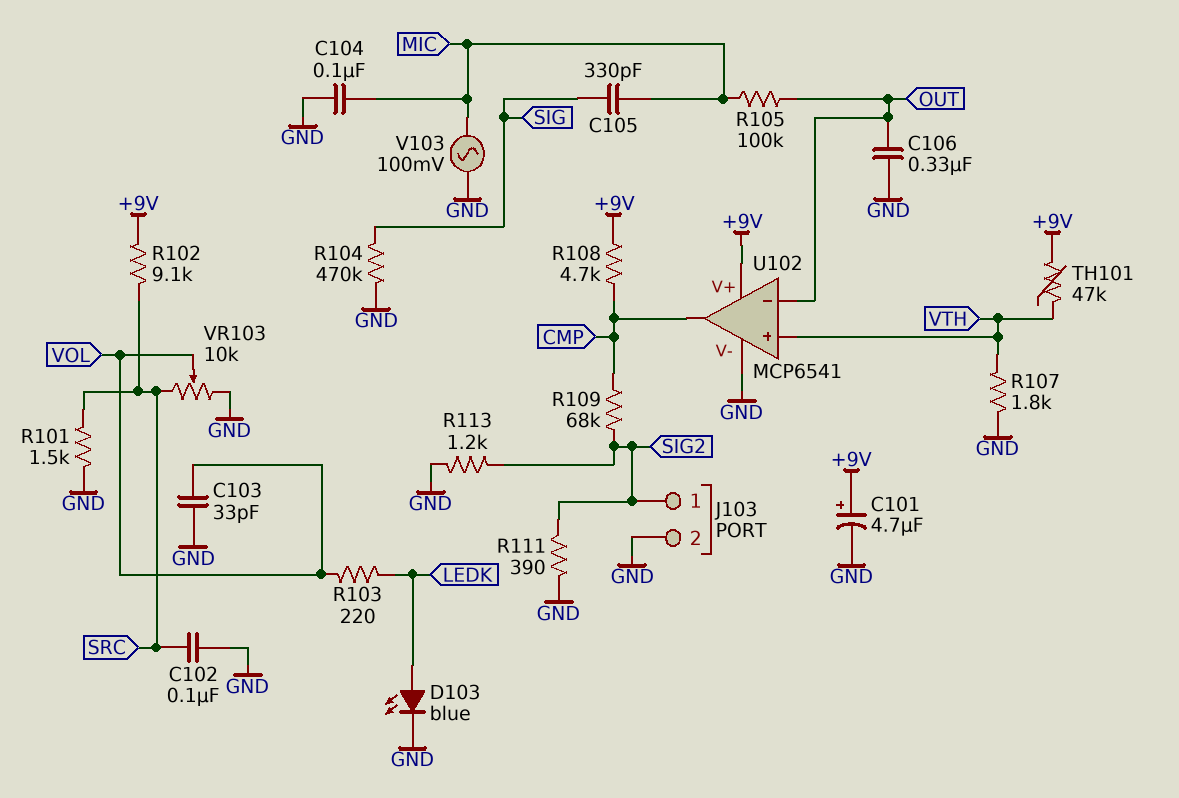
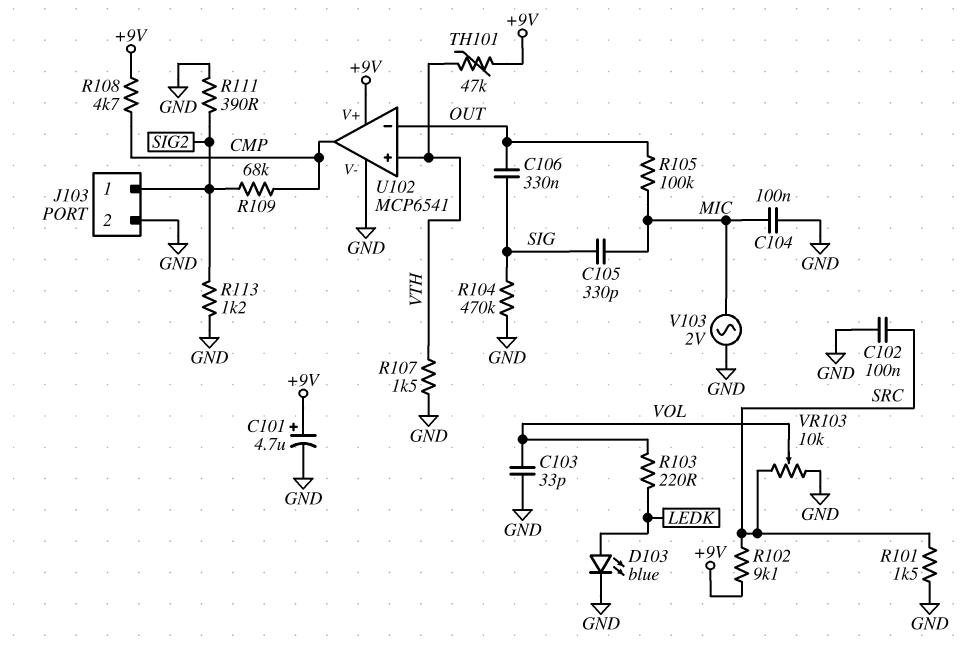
C106: 330nF (GND, OUT) -> 330nF (OUT, SIG)
R107: 1.8k (GND, VTH) -> 1.5k (GND, VTH)
V103: AC 100mV (GND, MIC) -> AC 2V (GND, MIC)

